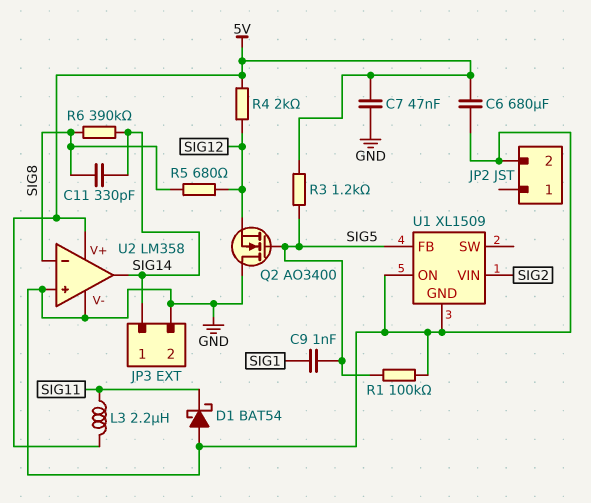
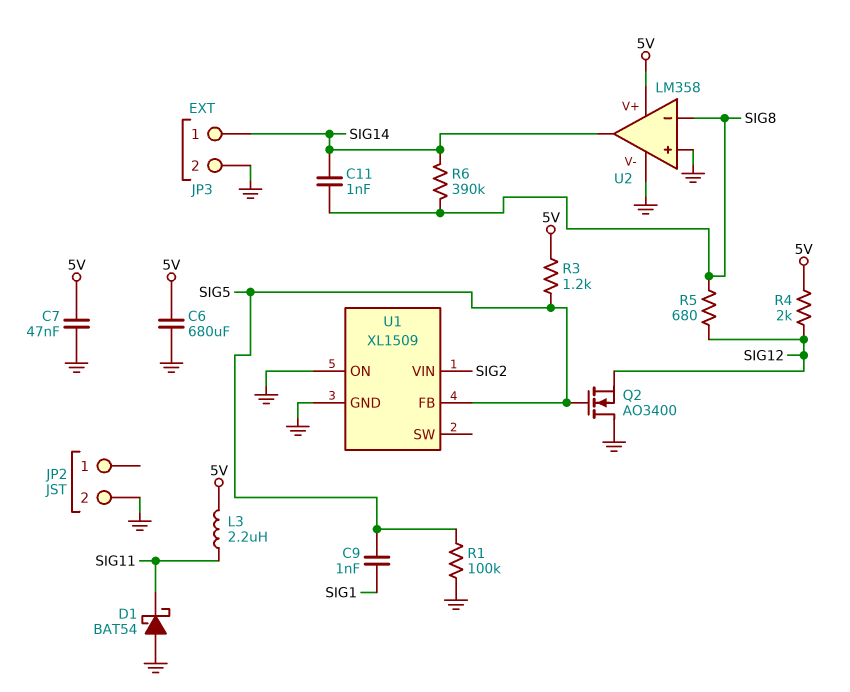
C11: 330pF (SIG8, SIG14) -> 1nF (SIG8, SIG14)

